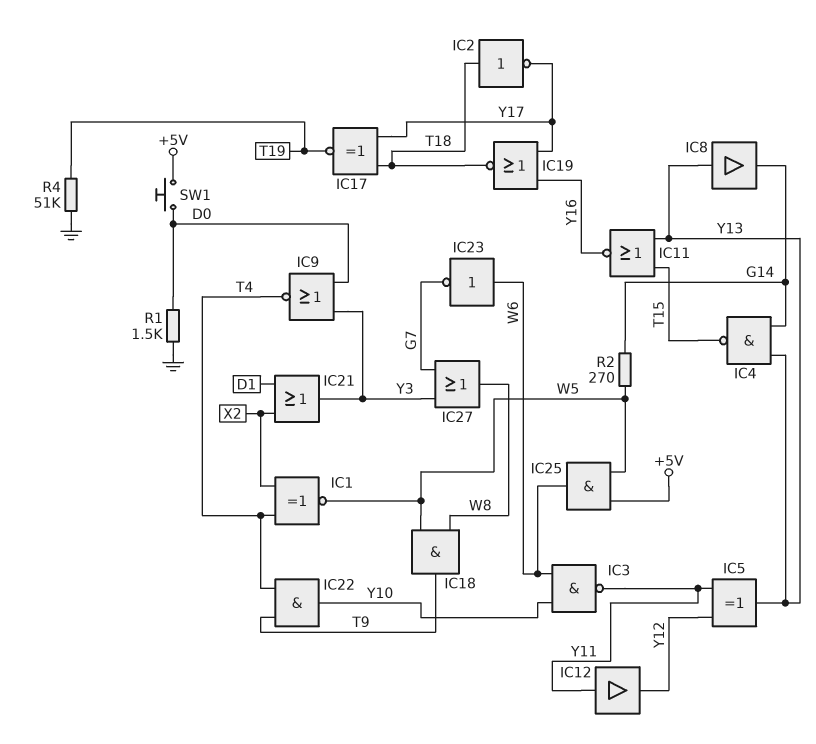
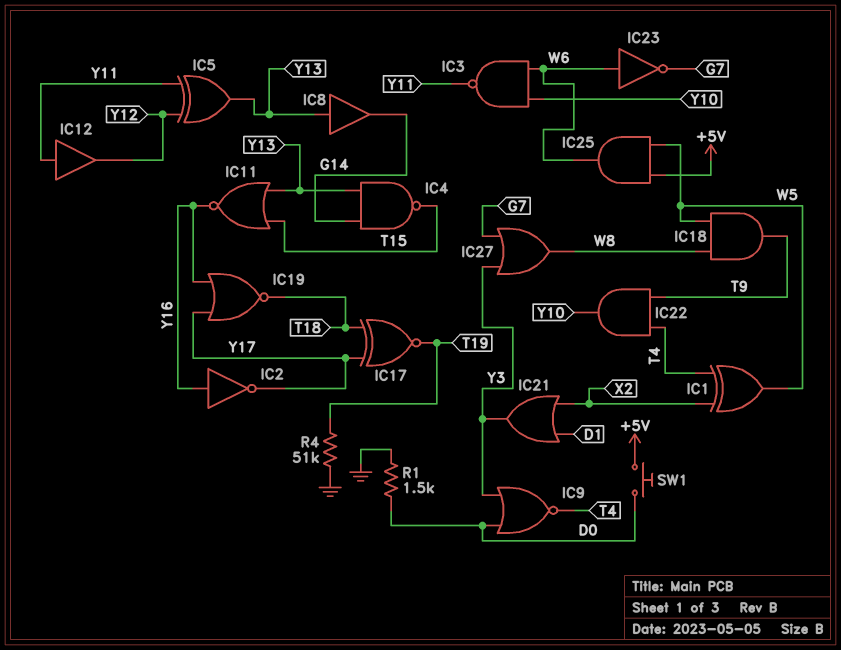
IC1: XNOR (in T4, in X2, out W5) -> XOR (in T4, in X2, out W5)
IC2: NOT (in T18, out Y17) -> NOT (in Y16, out Y17)
R2: 270 (G14, W5) -> none

